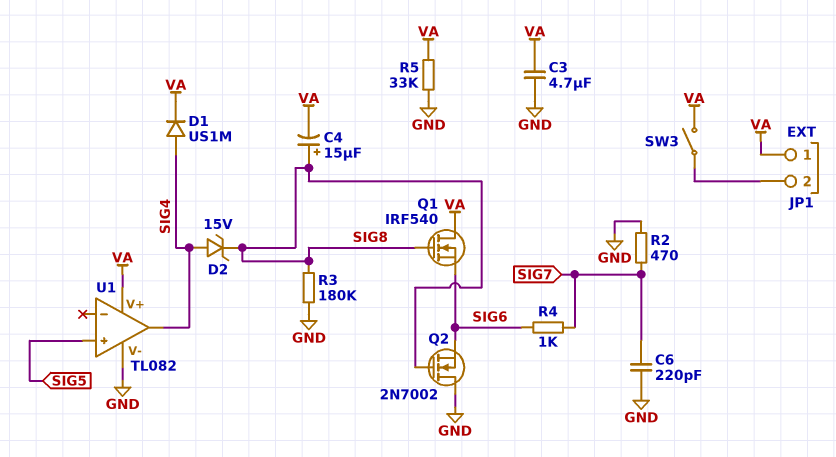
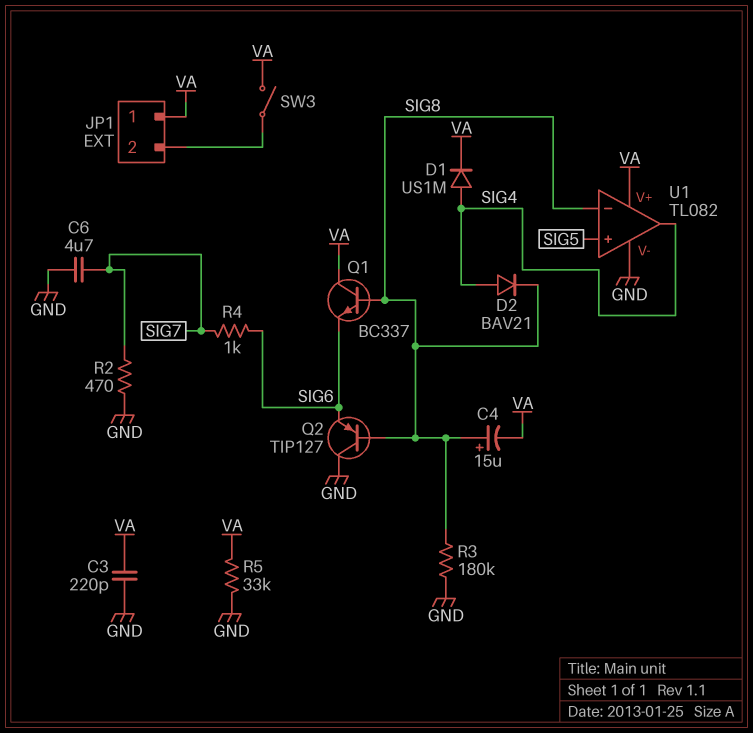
C3: 4.7uF (GND, VA) -> 220pF (GND, VA)
C6: 220pF (GND, SIG7) -> 4.7uF (GND, SIG7)
D2: zener 15V (A SIG4, K SIG8) -> diode BAV21 (A SIG4, K SIG8)
Q1: NMOS IRF540 (G SIG8, D VA, S SIG6) -> NPN BC337 (B SIG8, C VA, E SIG6)
Q2: NMOS 2N7002 (G SIG8, D GND, S SIG6) -> PNP TIP127 (B SIG8, C GND, E SIG6)
U1 pin in-: none -> SIG8

